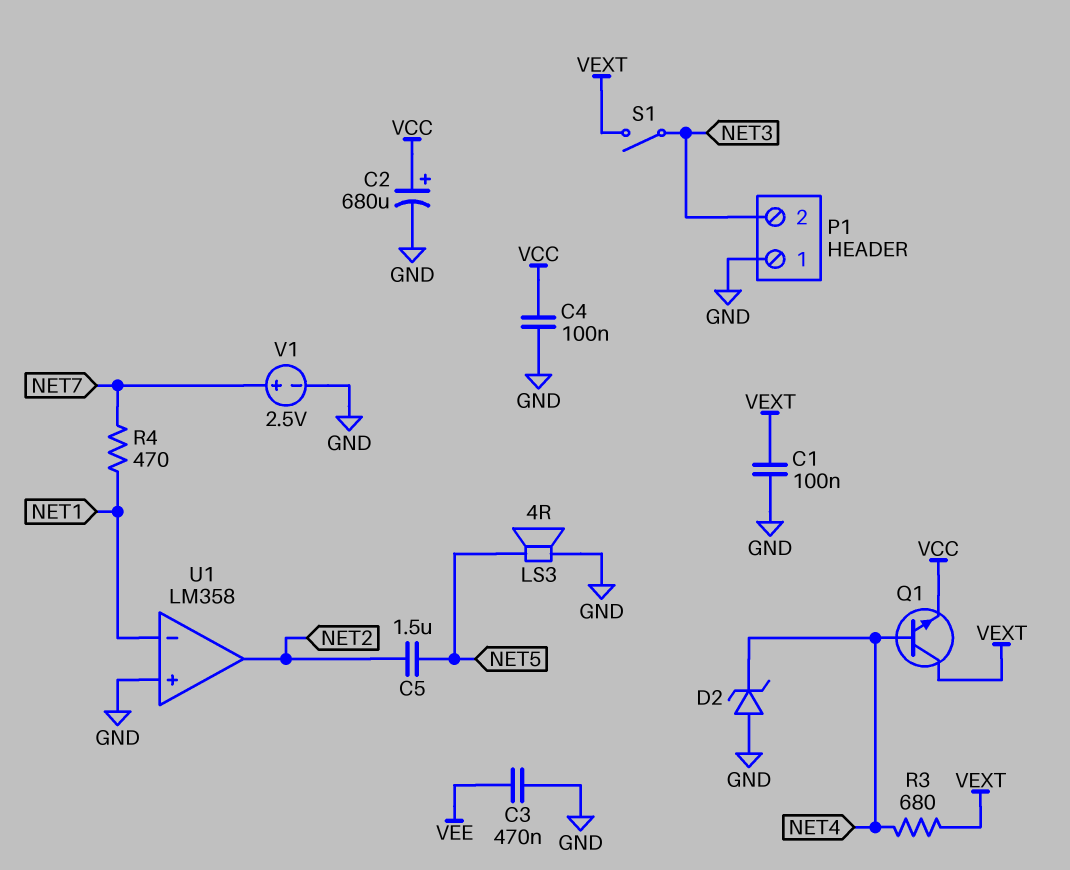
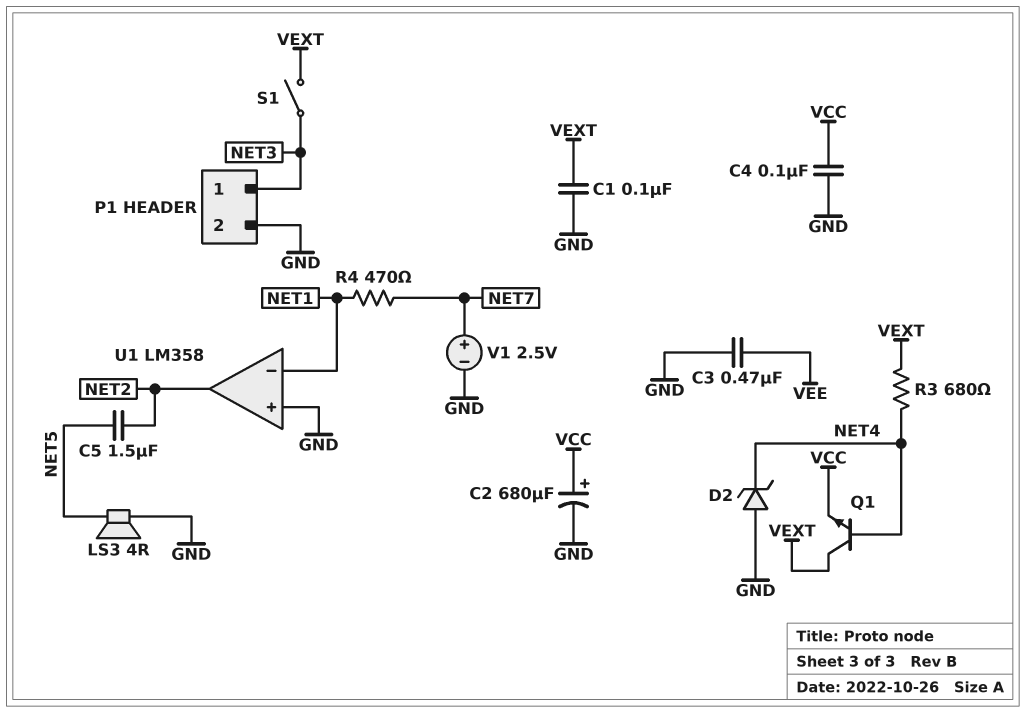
P1 pin 1: GND -> NET3
P1 pin 2: NET3 -> GND

